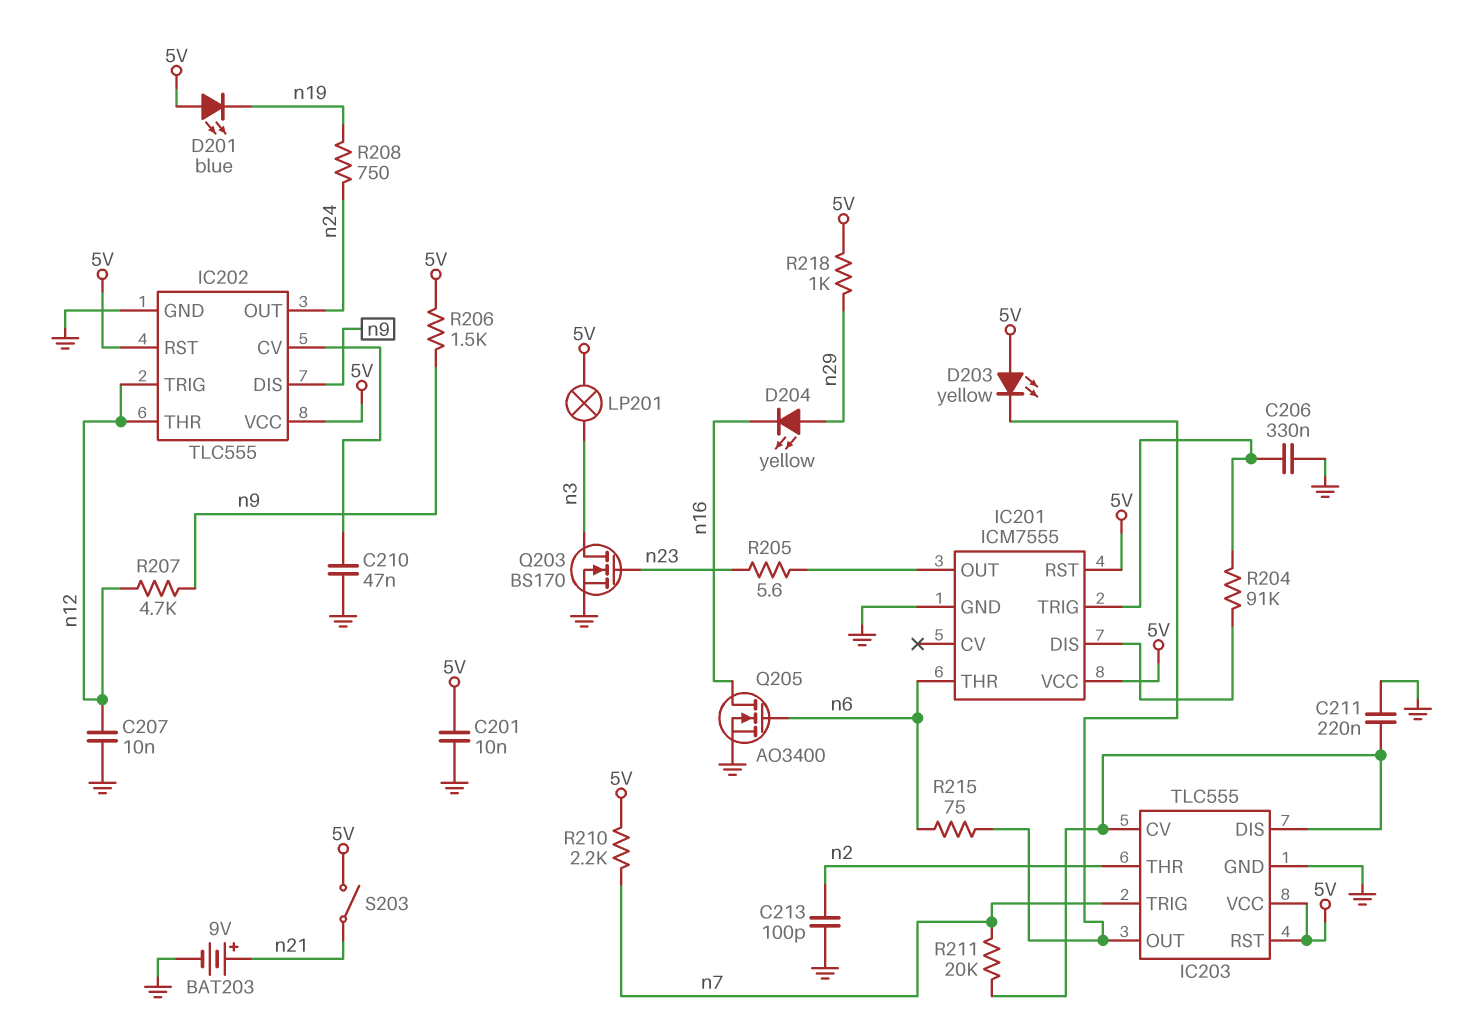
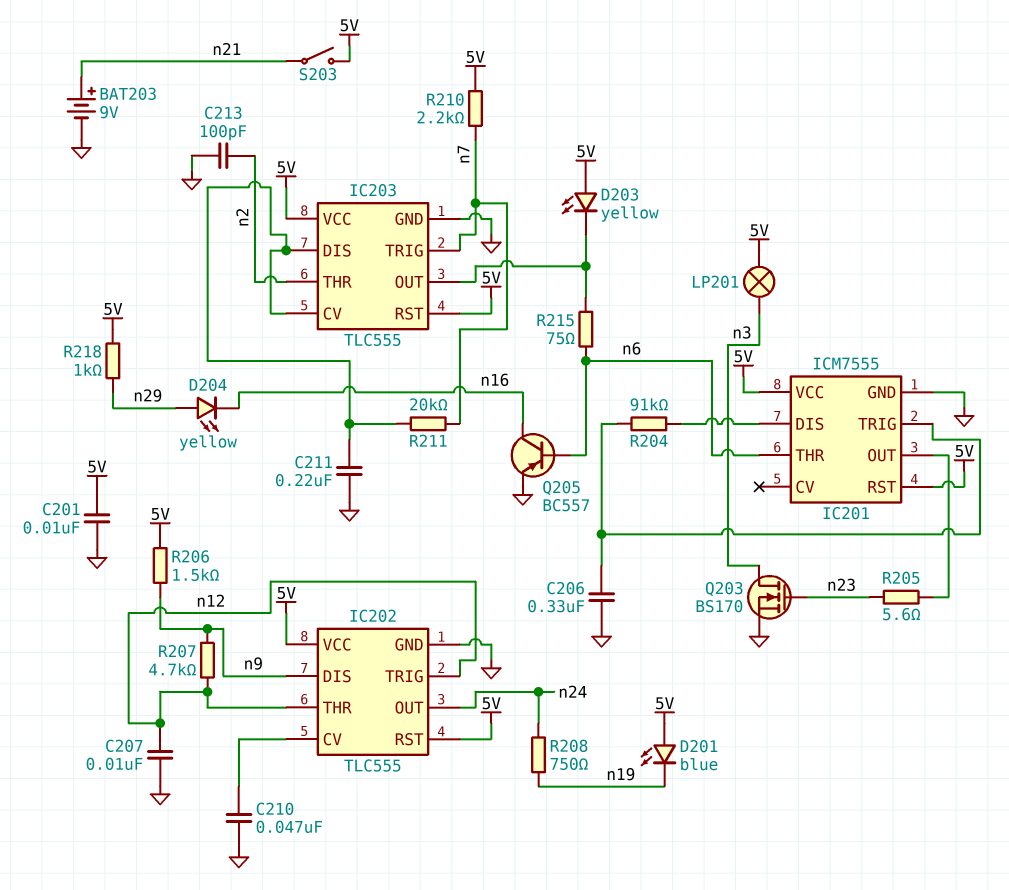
Q205: NMOS AO3400 (G n6, D n16, S GND) -> PNP BC557 (B n6, C n16, E GND)

